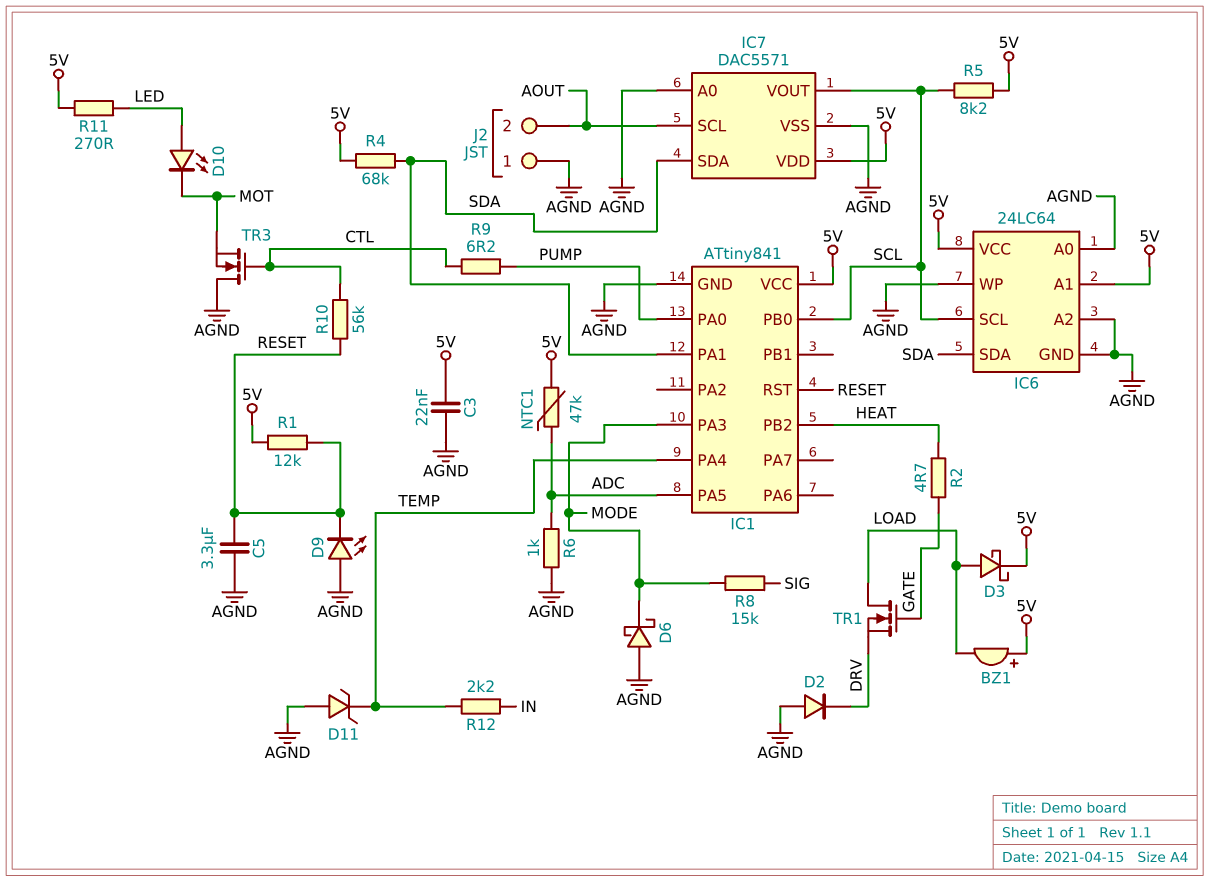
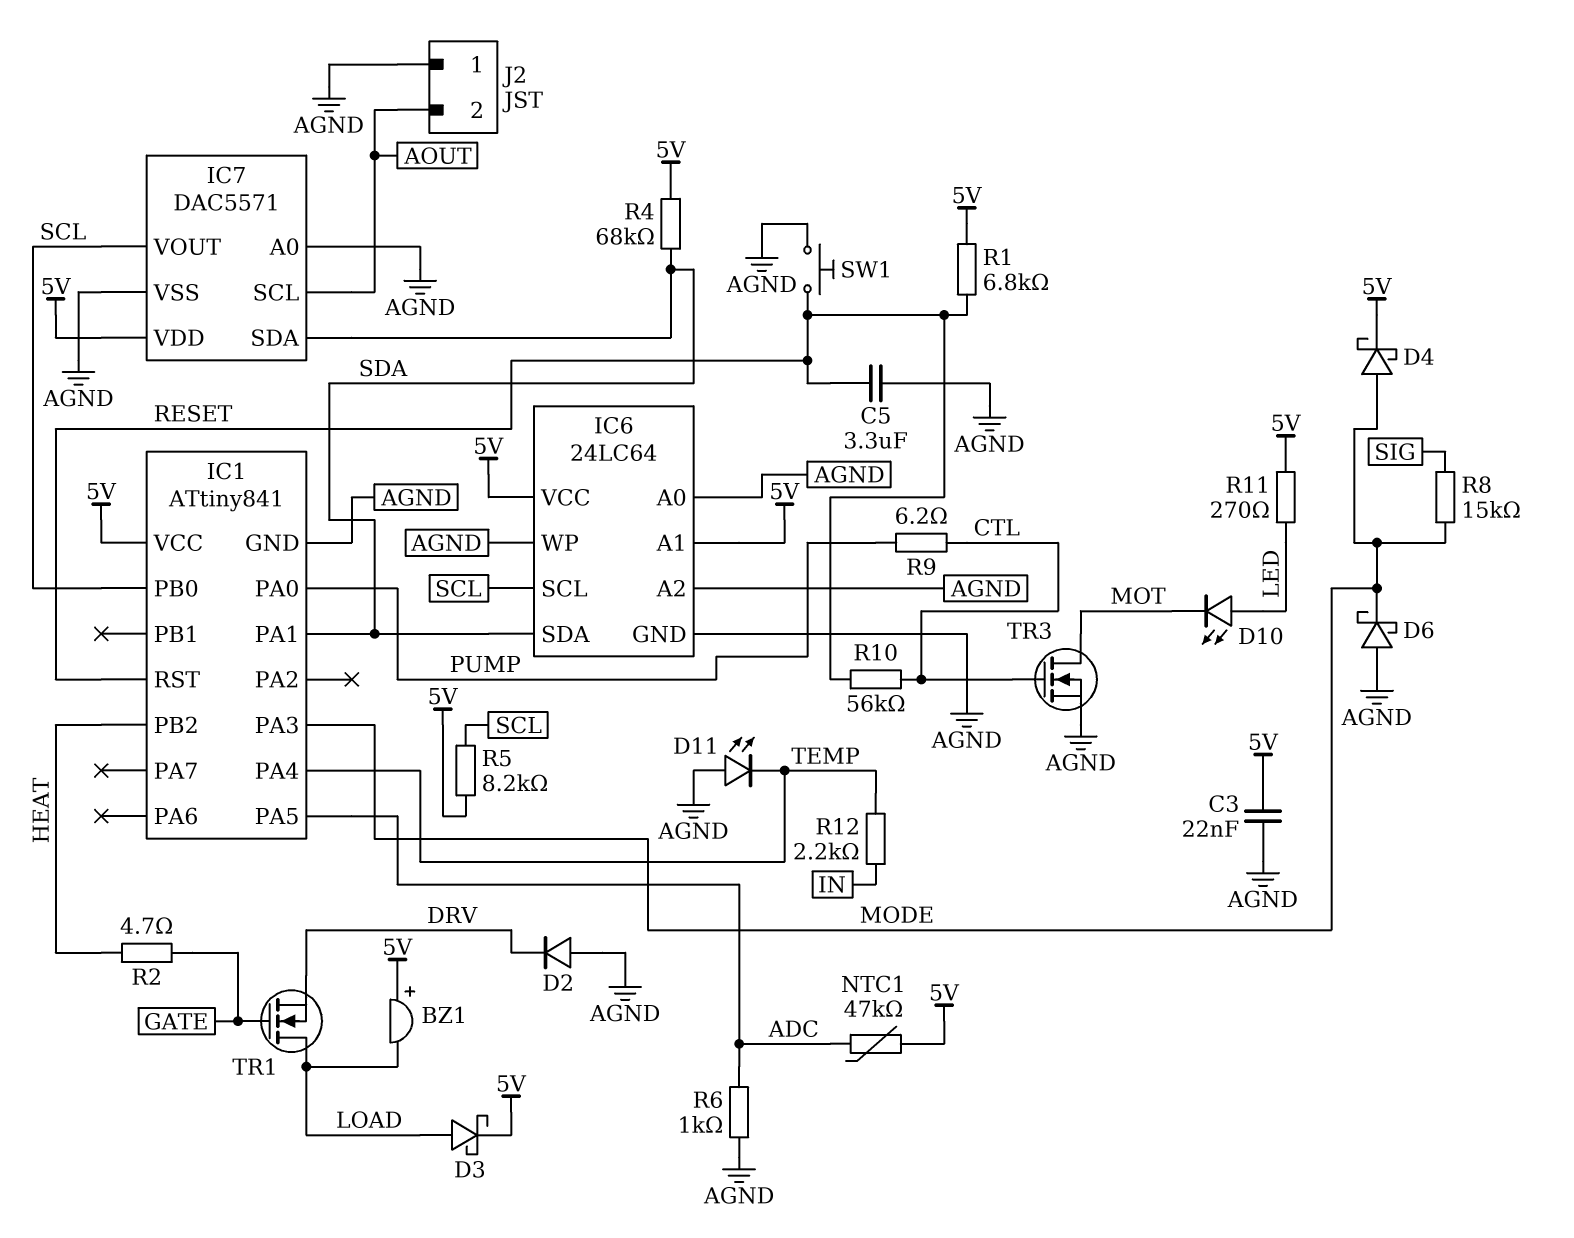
D4: none -> schottky (A MODE, K 5V)
D9: LED (A AGND, K RESET) -> none
D11: zener (A AGND, K TEMP) -> LED (A AGND, K TEMP)
R1: 12k (5V, RESET) -> 6.8k (5V, RESET)
SW1: none -> button (AGND, RESET)
TR3: NMOS (G CTL, D AGND, S MOT) -> NMOS (G CTL, D MOT, S AGND)

